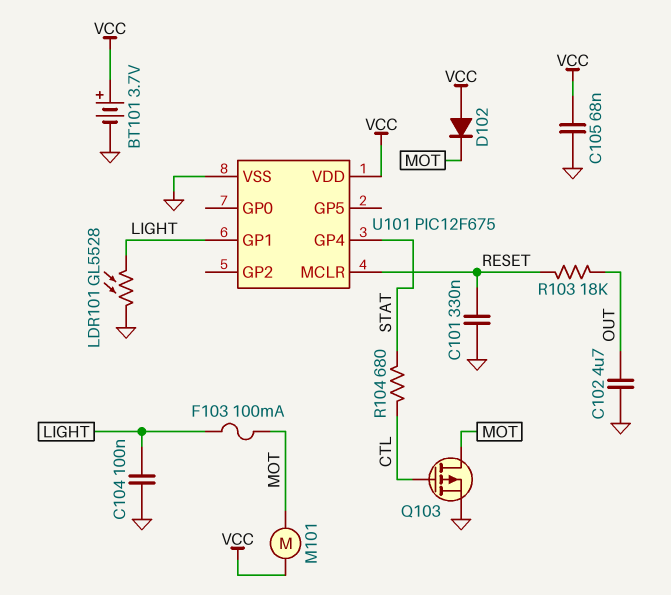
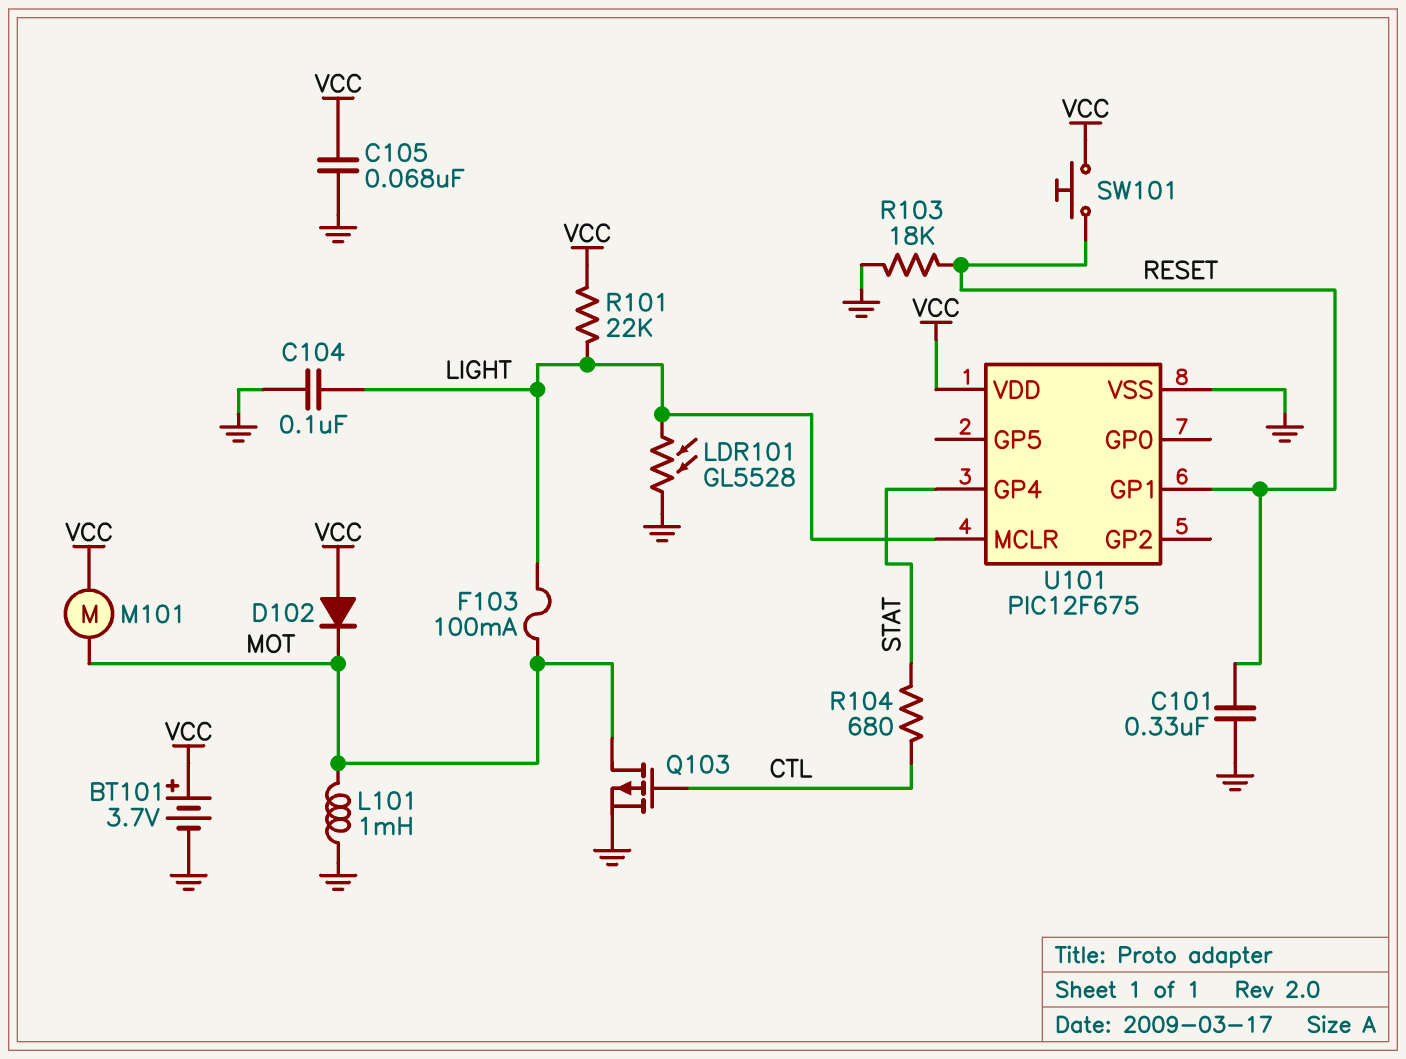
C102: 4.7uF (GND, OUT) -> none
L101: none -> 1mH (GND, MOT)
R101: none -> 22k (LIGHT, VCC)
R103: 18k (OUT, RESET) -> 18k (GND, RESET)
SW101: none -> button (RESET, VCC)
U101 pin GP1: LIGHT -> RESET
U101 pin MCLR: RESET -> LIGHT

